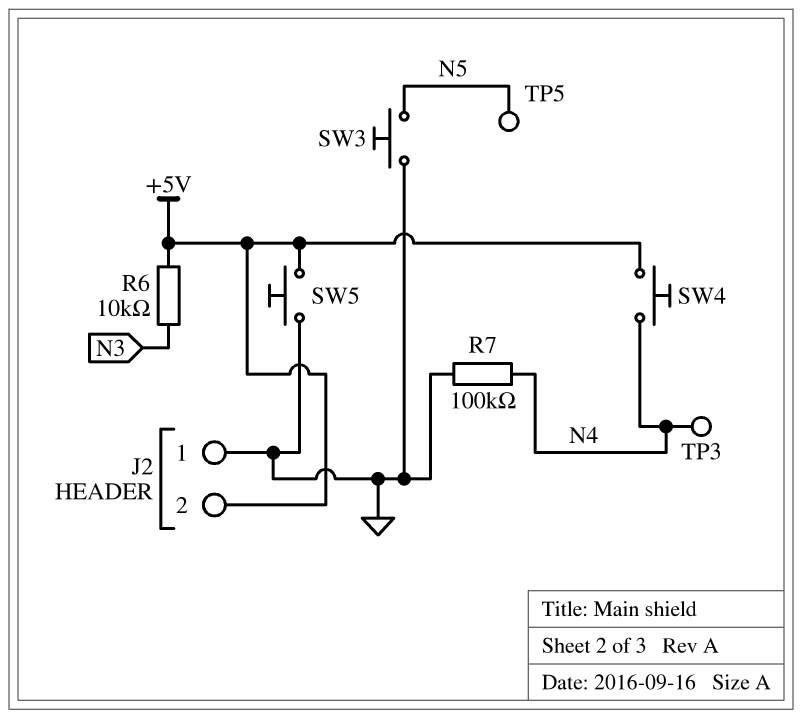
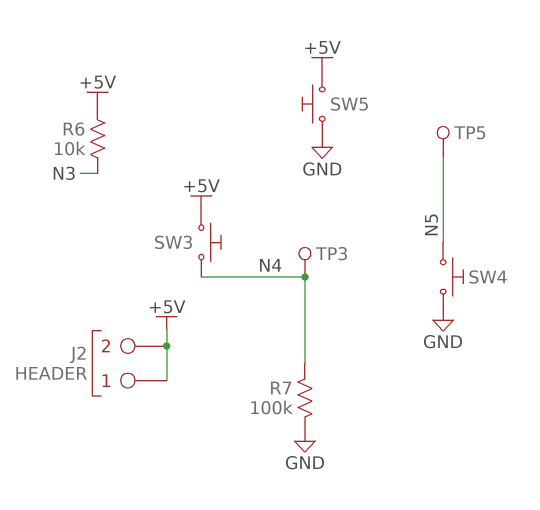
J2 pin 1: GND -> +5V
SW3: button (GND, N5) -> button (+5V, N4)
SW4: button (+5V, N4) -> button (GND, N5)

